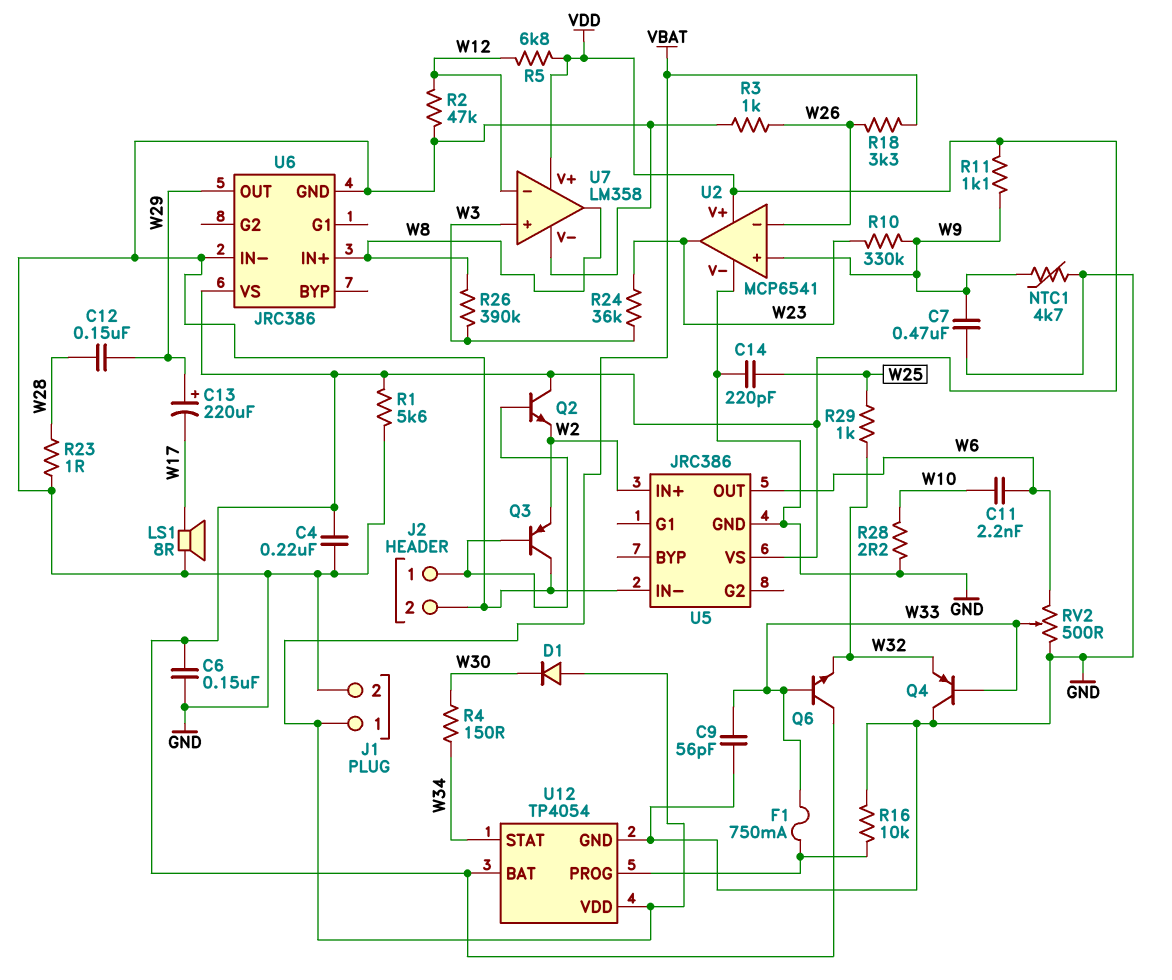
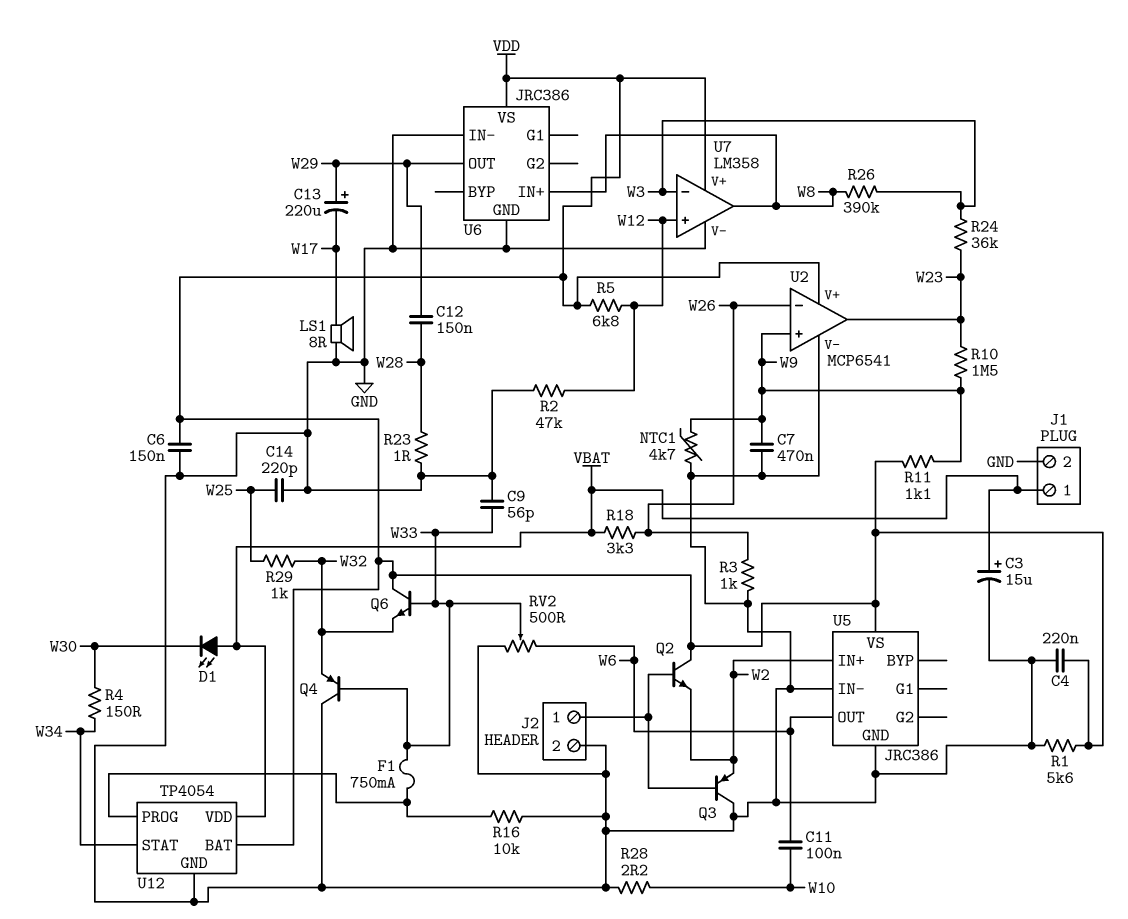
C3: none -> 15uF (plus VBAT, minus GND)
C11: 2.2nF (W6, W10) -> 100nF (W6, W10)
D1: diode (A VBAT, K W30) -> LED (A VBAT, K W30)
R10: 330k (W9, W23) -> 1.5M (W9, W23)
U7 pin in+: W3 -> W12
U7 pin in-: W12 -> W3

